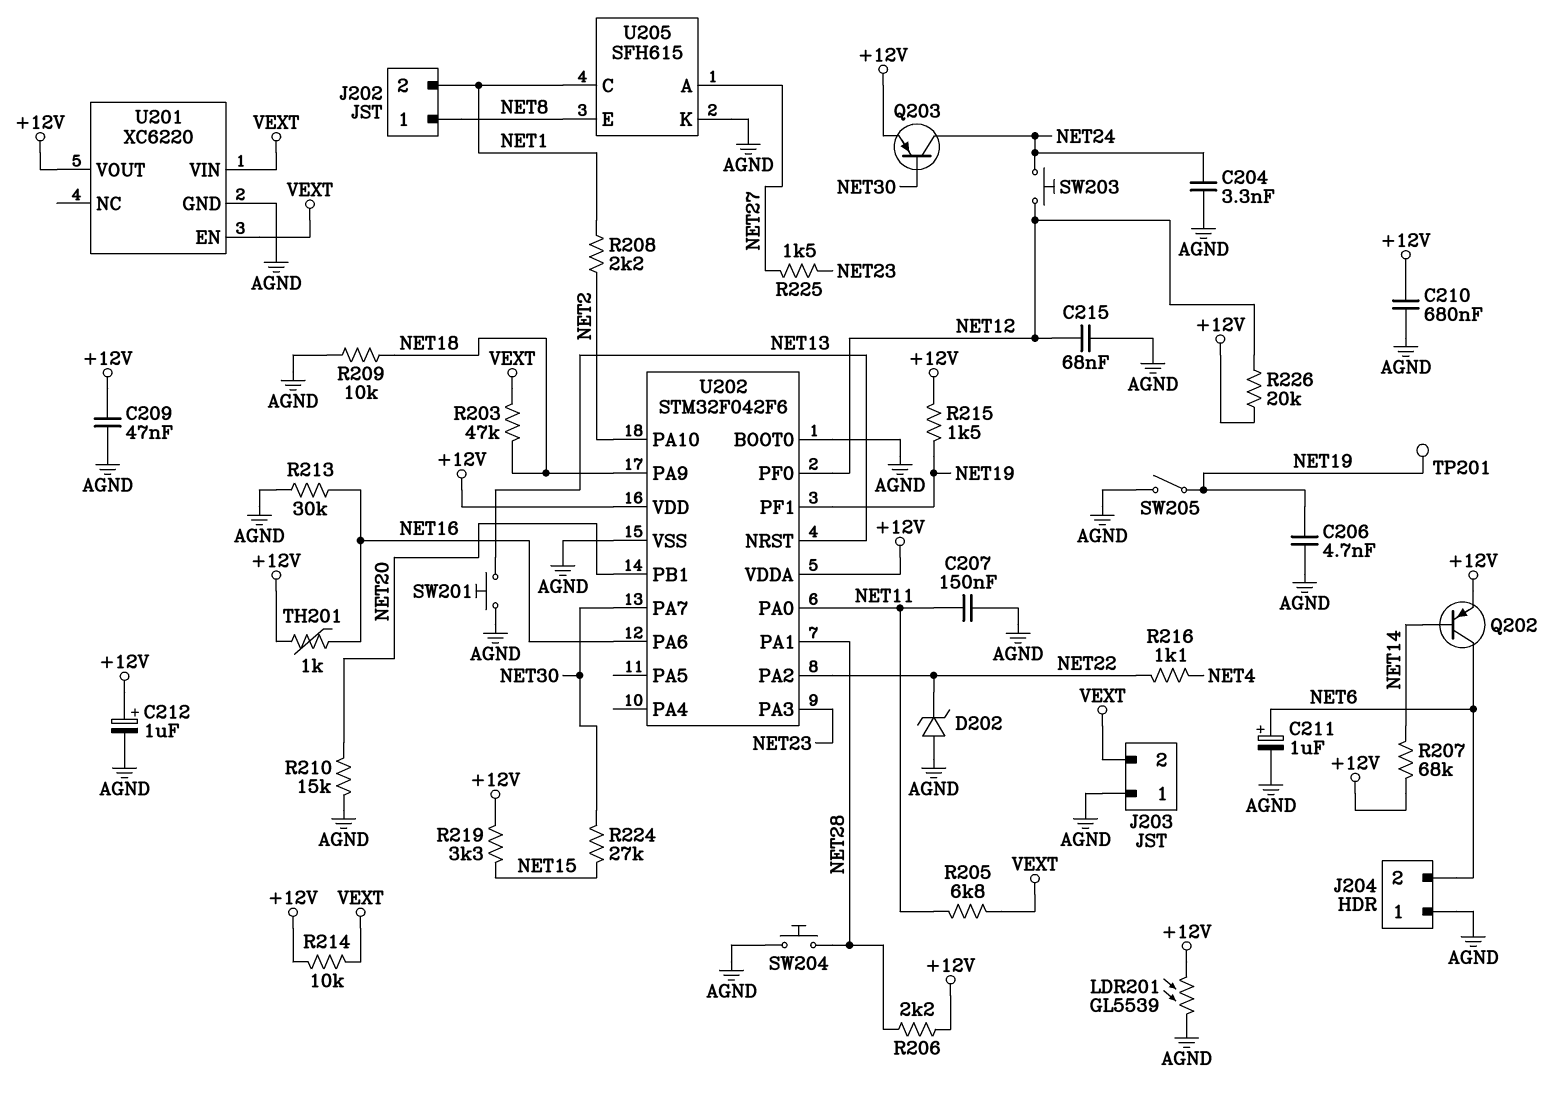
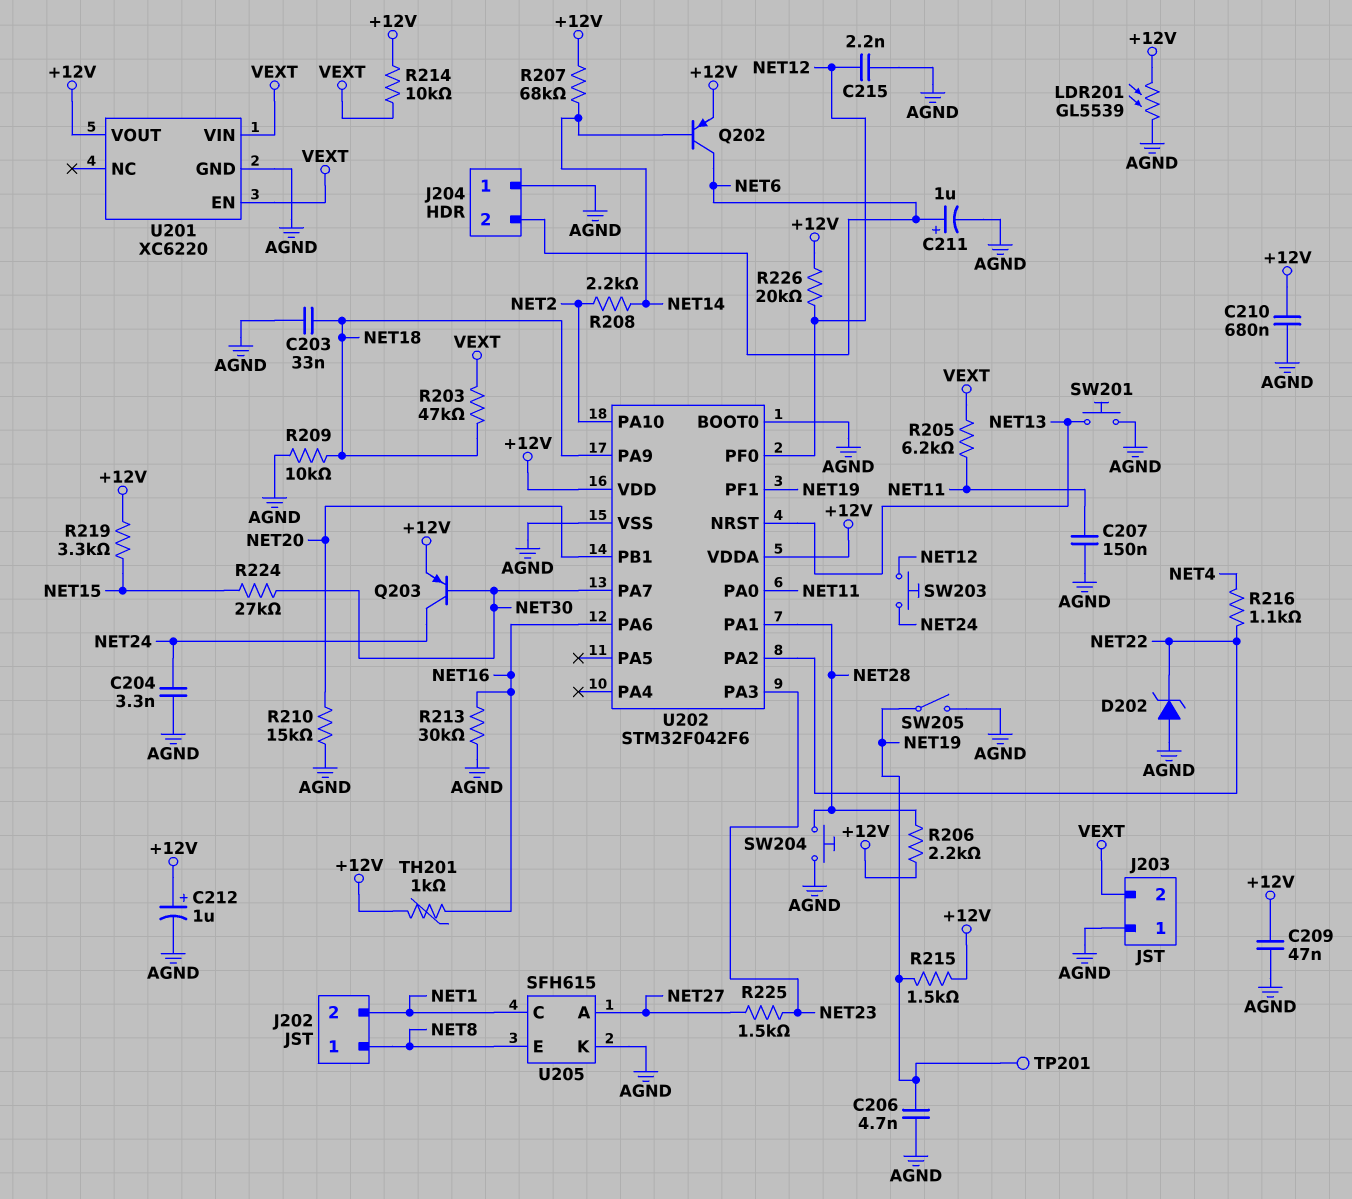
C203: none -> 33nF (AGND, NET18)
C215: 68nF (AGND, NET12) -> 2.2nF (AGND, NET12)
R205: 6.8k (NET11, VEXT) -> 6.2k (NET11, VEXT)
R208: 2.2k (NET1, NET2) -> 2.2k (NET2, NET14)

